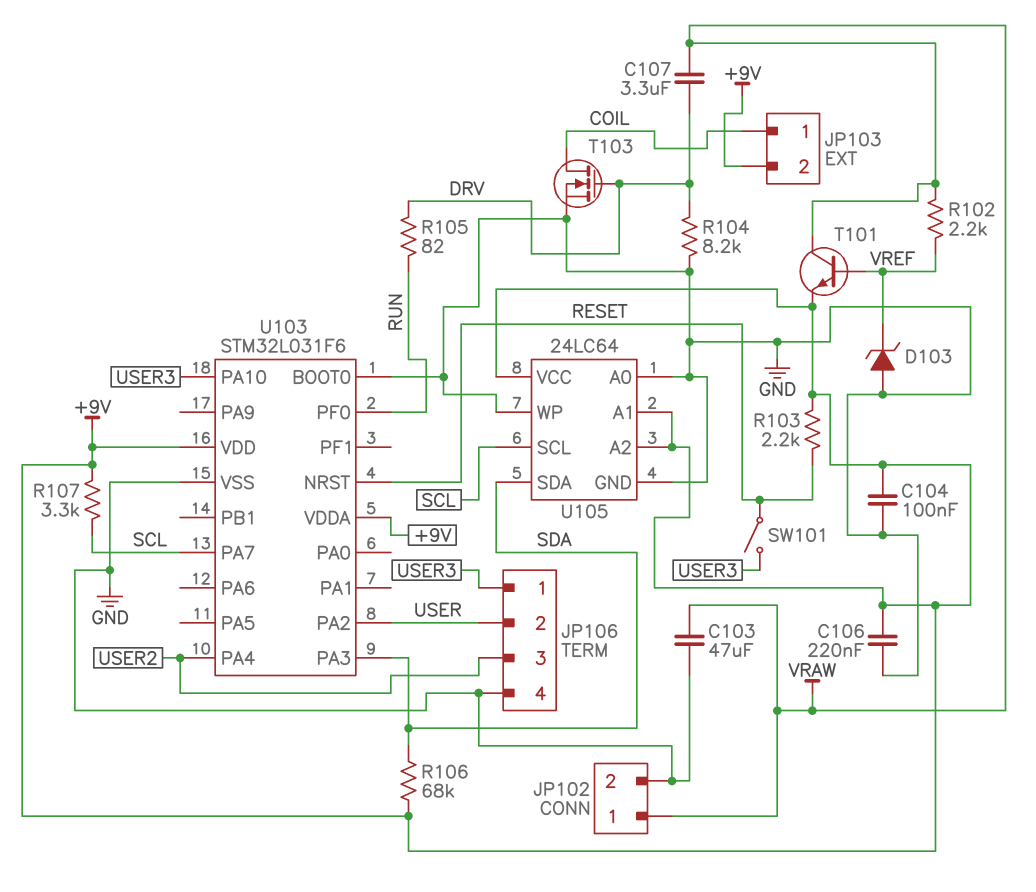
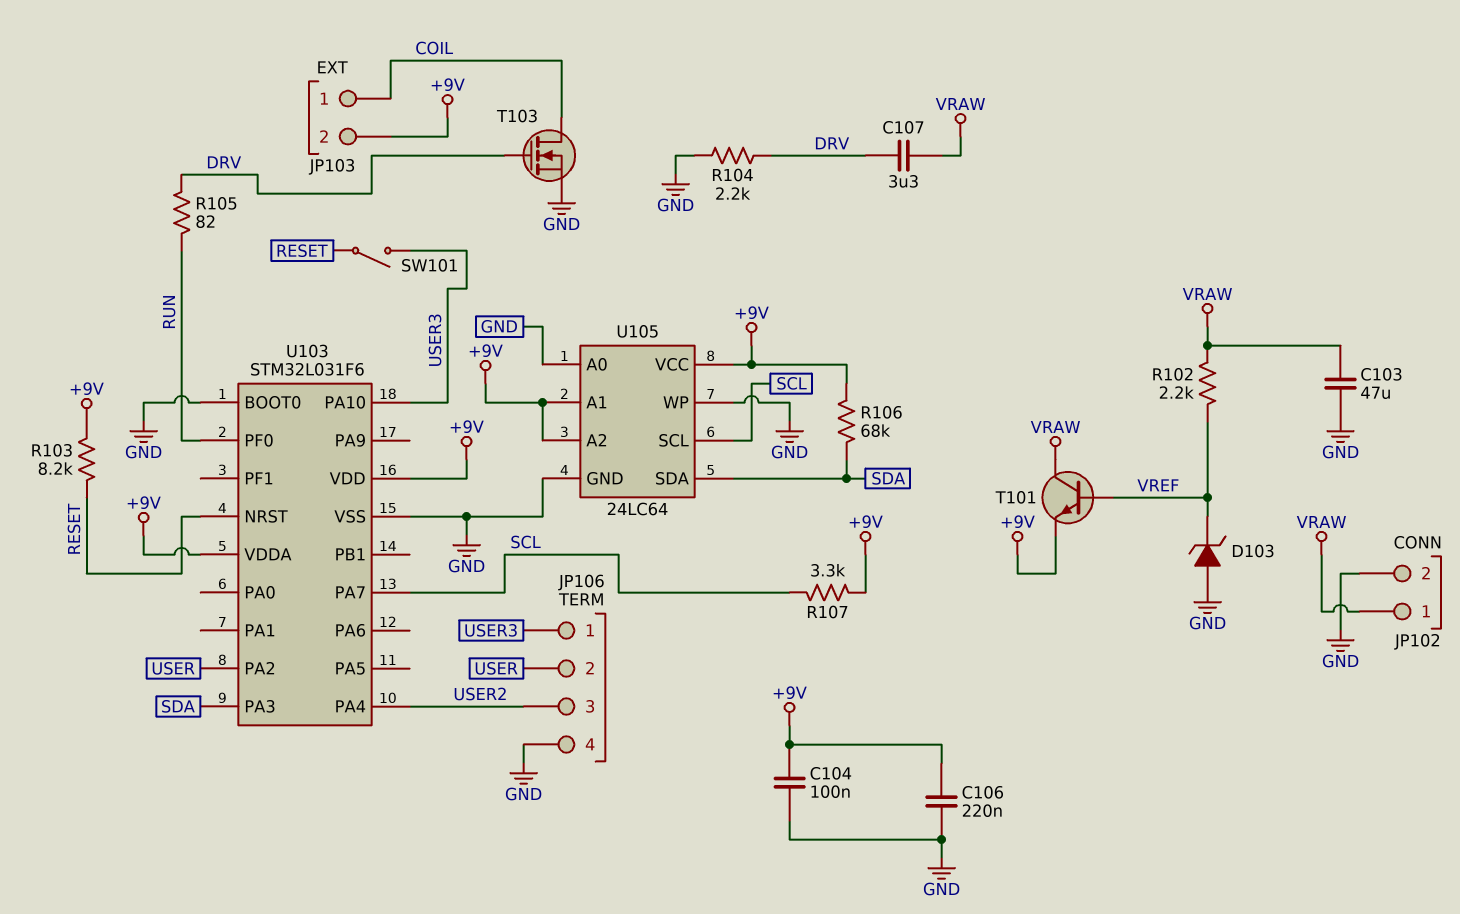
R103: 2.2k (+9V, RESET) -> 8.2k (+9V, RESET)
R104: 8.2k (DRV, GND) -> 2.2k (DRV, GND)

